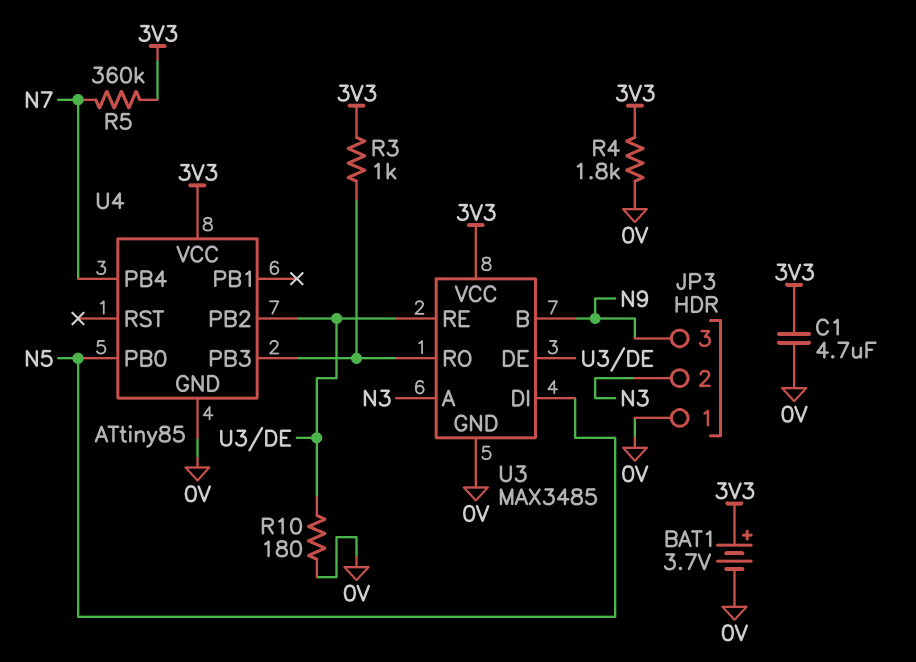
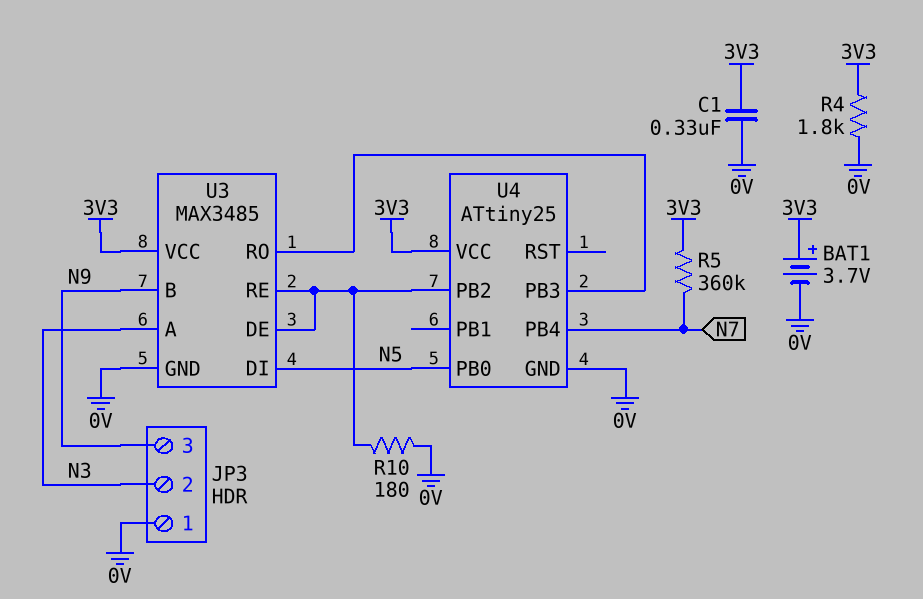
C1: 4.7uF (0V, 3V3) -> 330nF (0V, 3V3)
R3: 1k (3V3, U3/RO) -> none
U4: ATtiny85 -> ATtiny25

